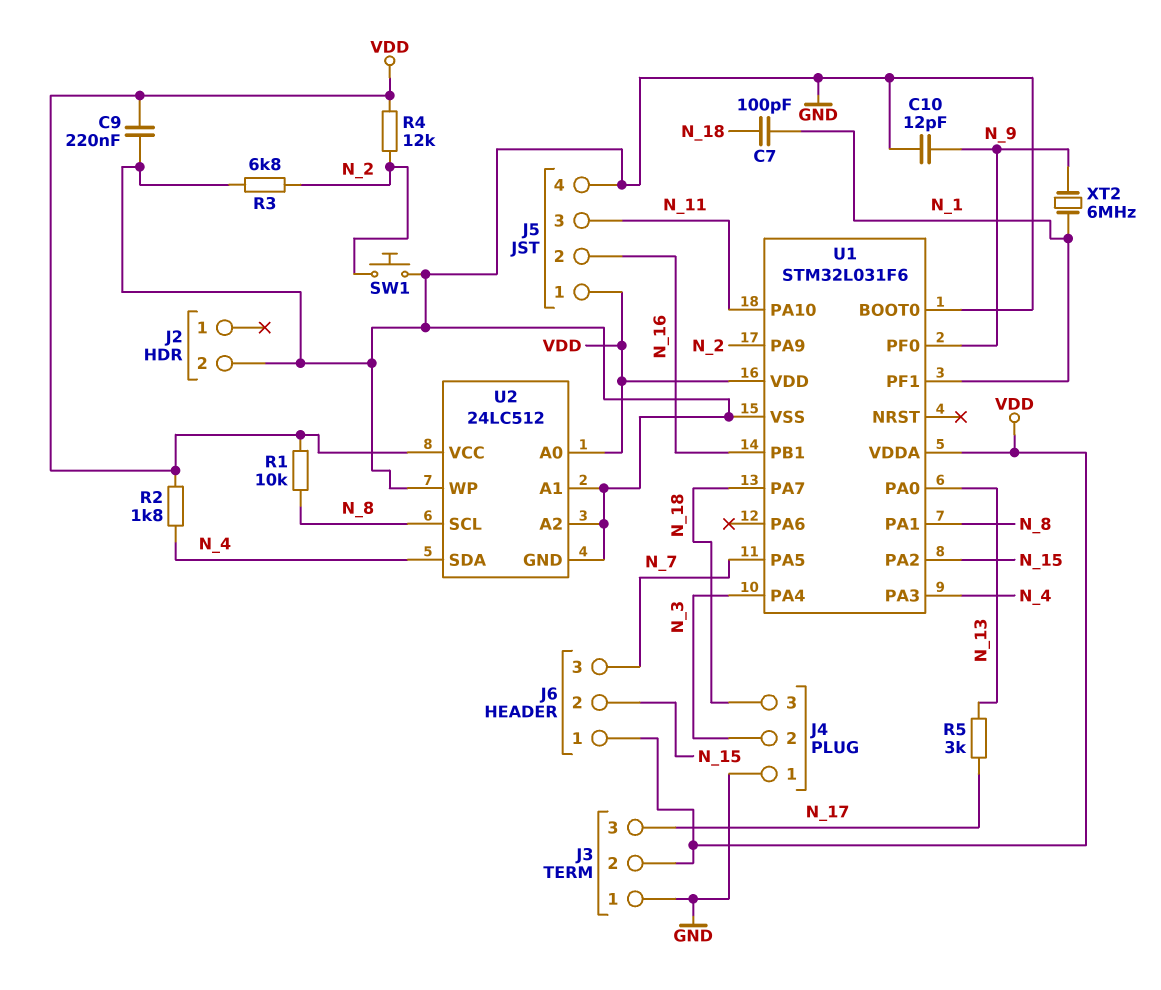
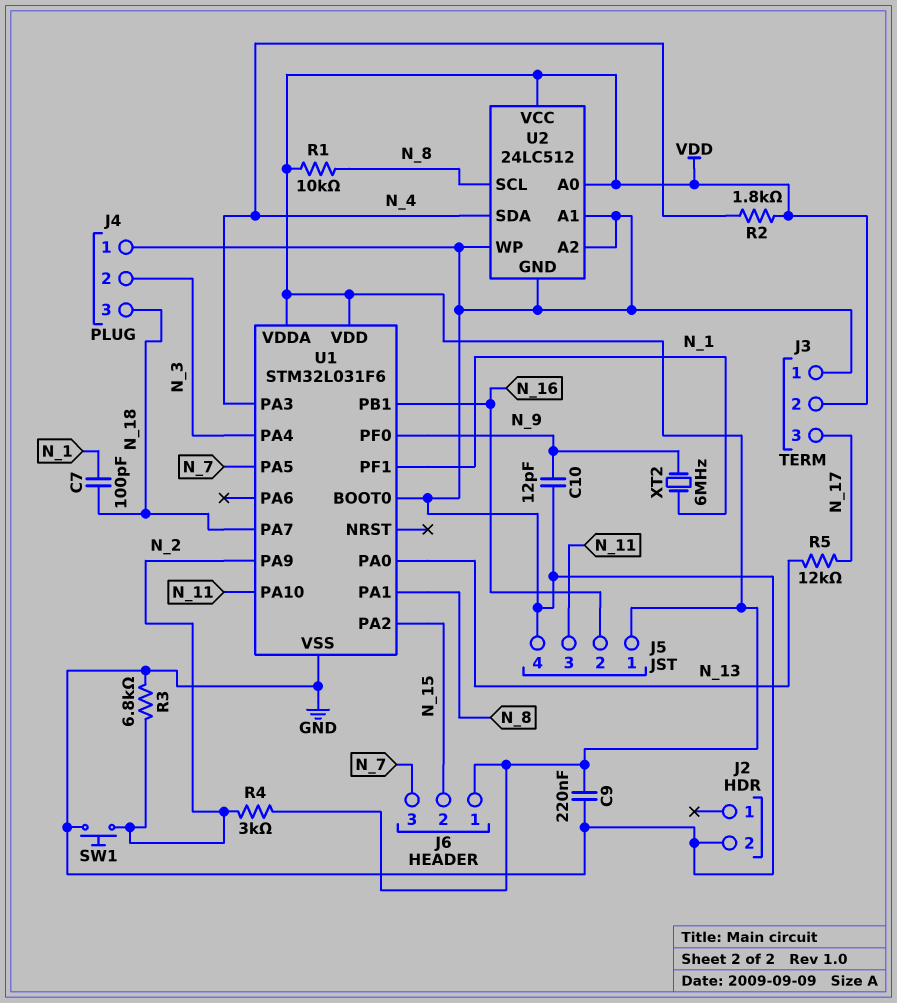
R4: 12k (N_2, VDD) -> 3k (N_2, VDD)
R5: 3k (N_13, N_17) -> 12k (N_13, N_17)

